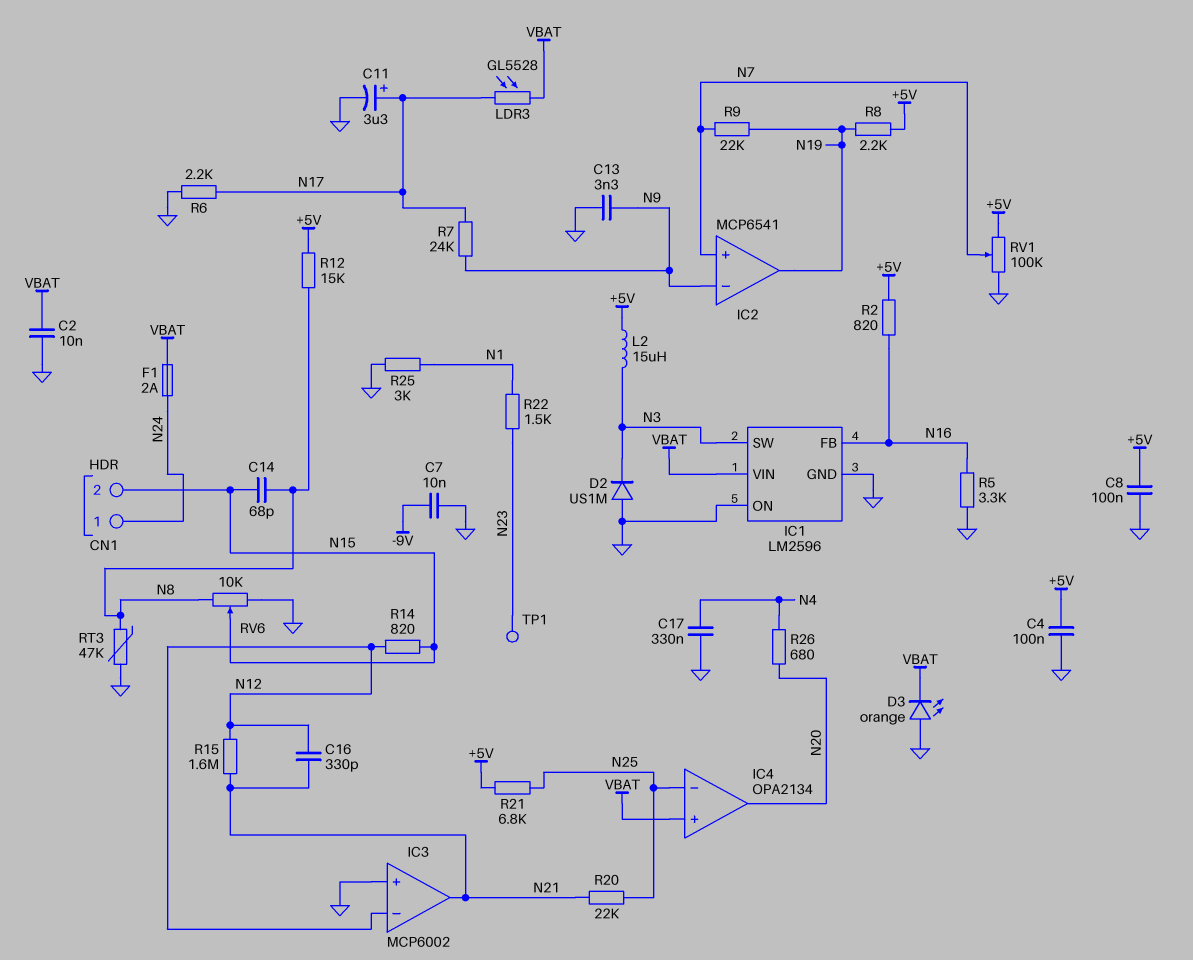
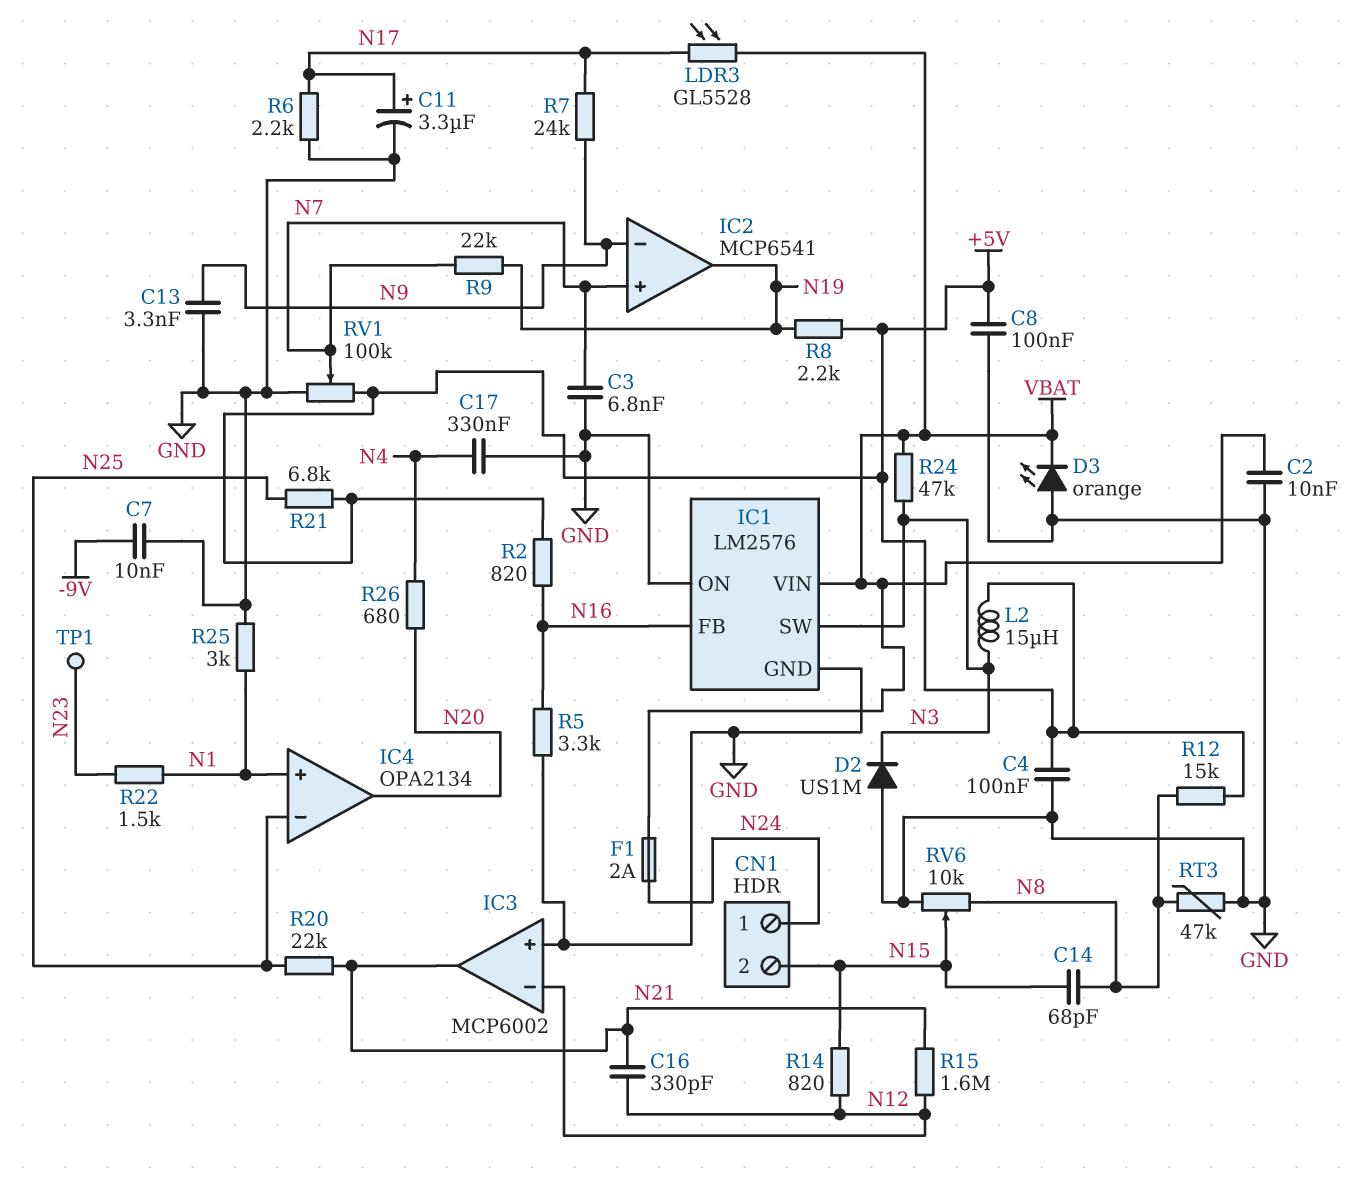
C3: none -> 6.8nF (GND, N7)
IC1: LM2596 -> LM2576
IC4 pin in+: VBAT -> N1
R24: none -> 47k (N3, VBAT)

